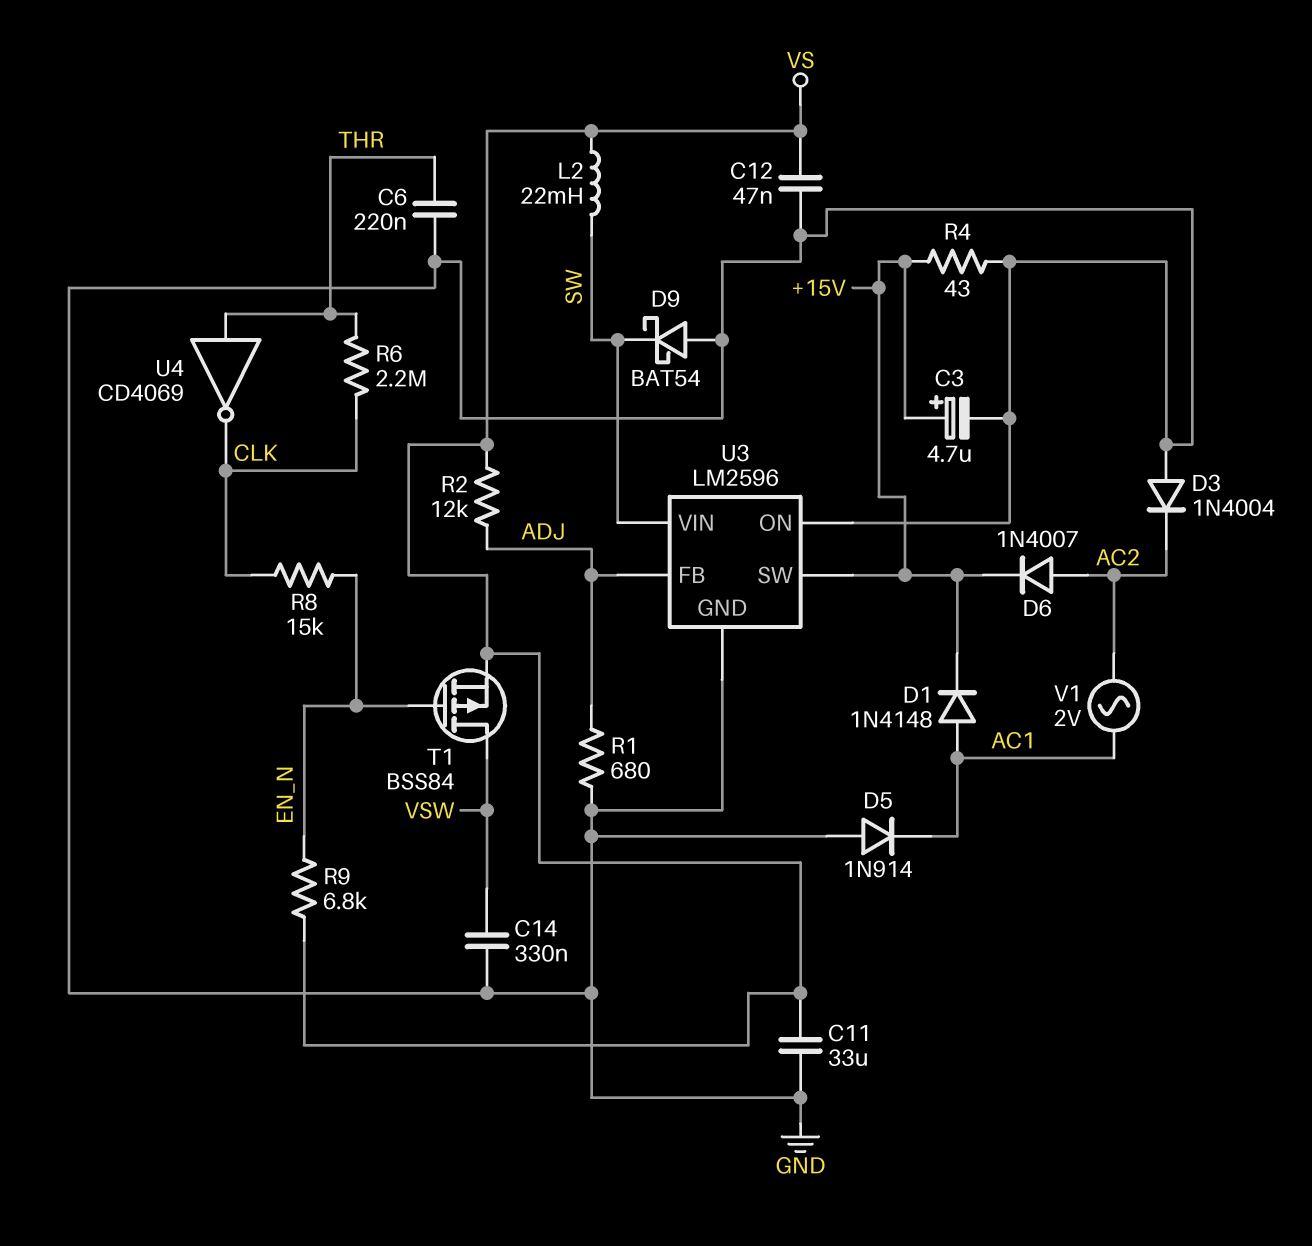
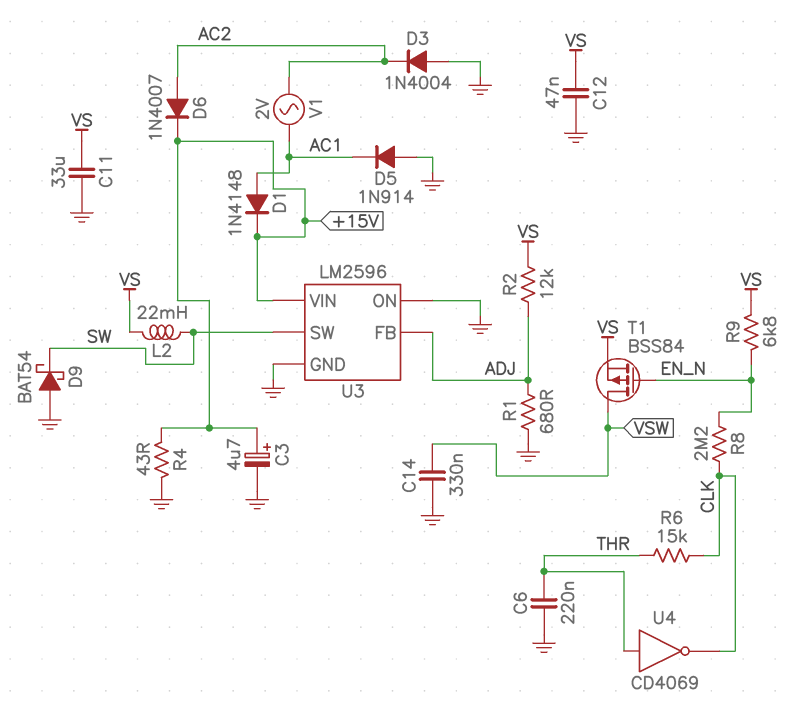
R6: 2.2M (CLK, THR) -> 15k (CLK, THR)
R8: 15k (CLK, EN_N) -> 2.2M (CLK, EN_N)
U3 pin SW: +15V -> SW
U3 pin VIN: SW -> +15V

